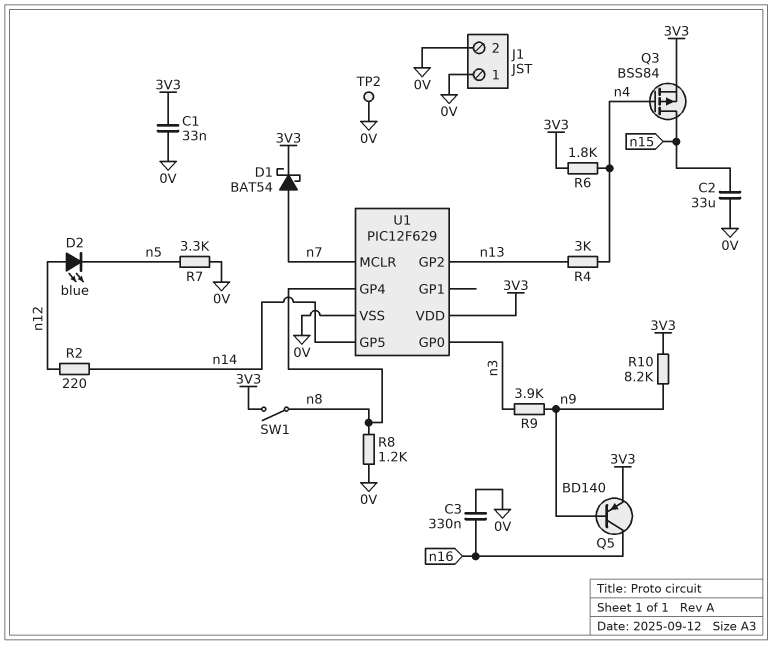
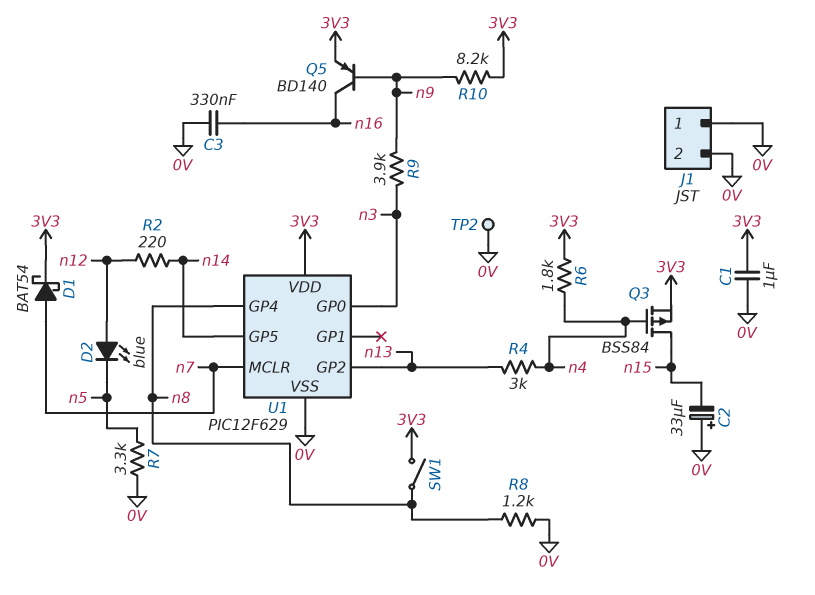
C1: 33nF (0V, 3V3) -> 1uF (0V, 3V3)
C2: 33uF (0V, n15) -> 33uF (plus 0V, minus n15)

